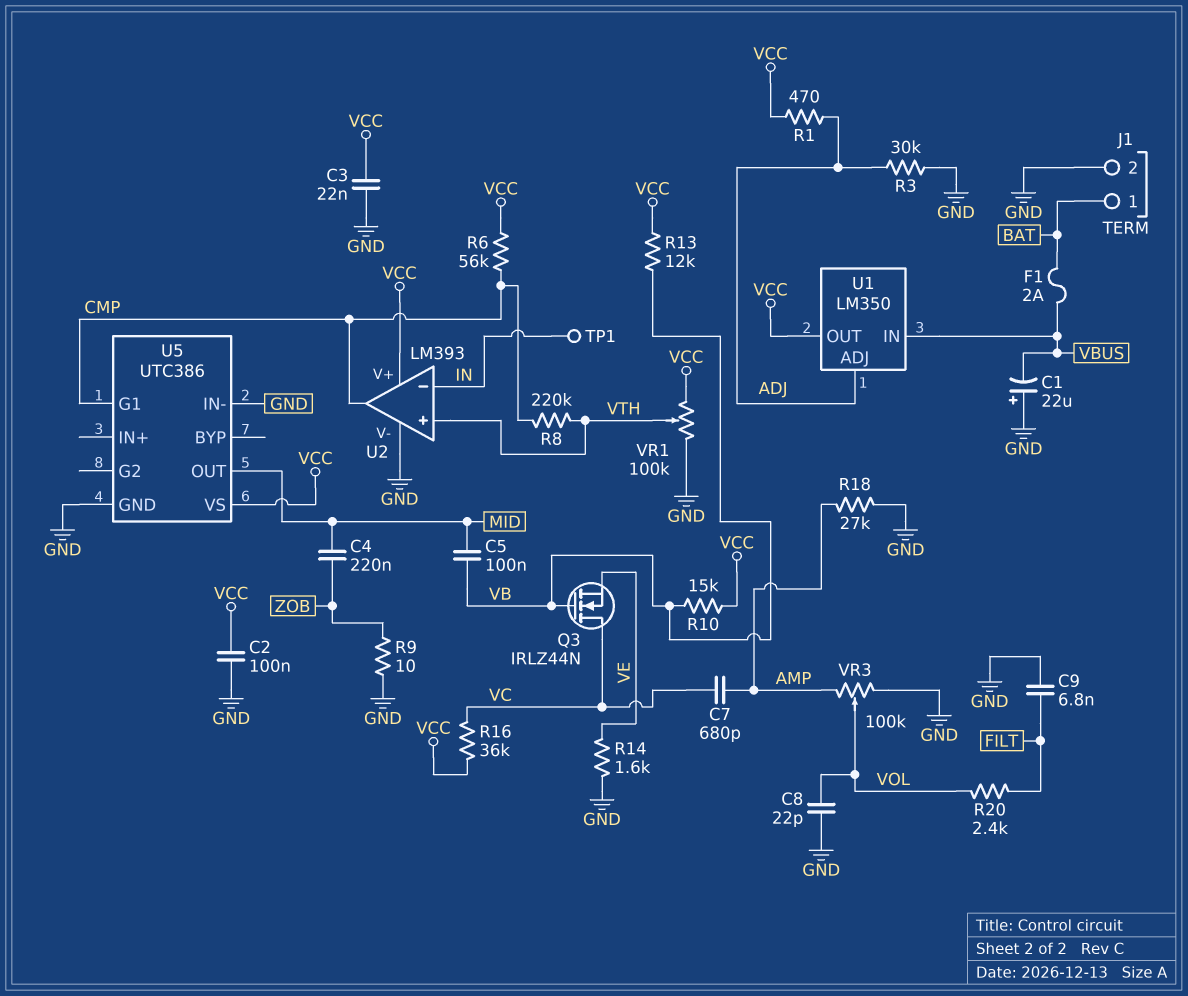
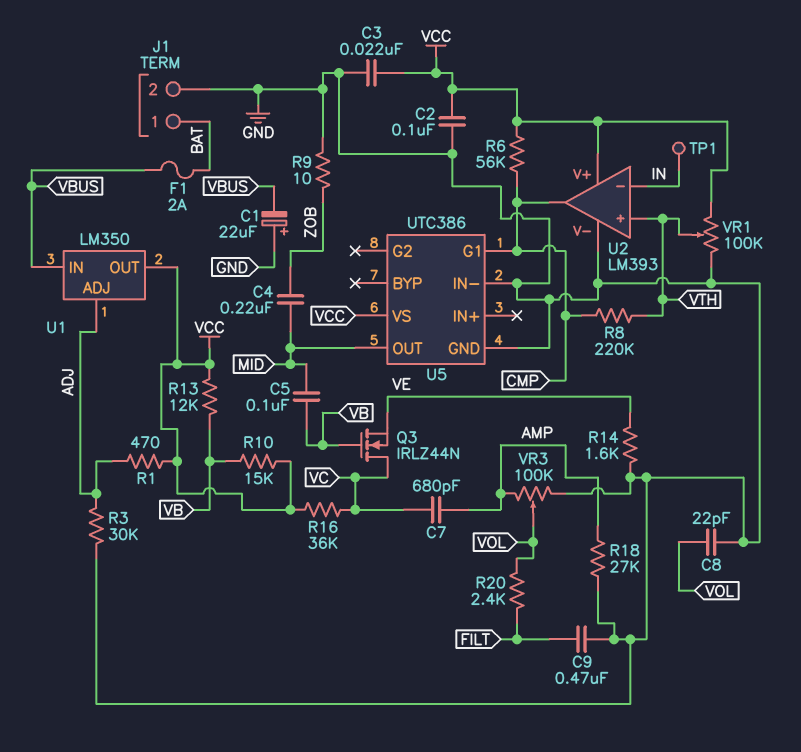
C9: 6.8nF (FILT, GND) -> 470nF (FILT, GND)

